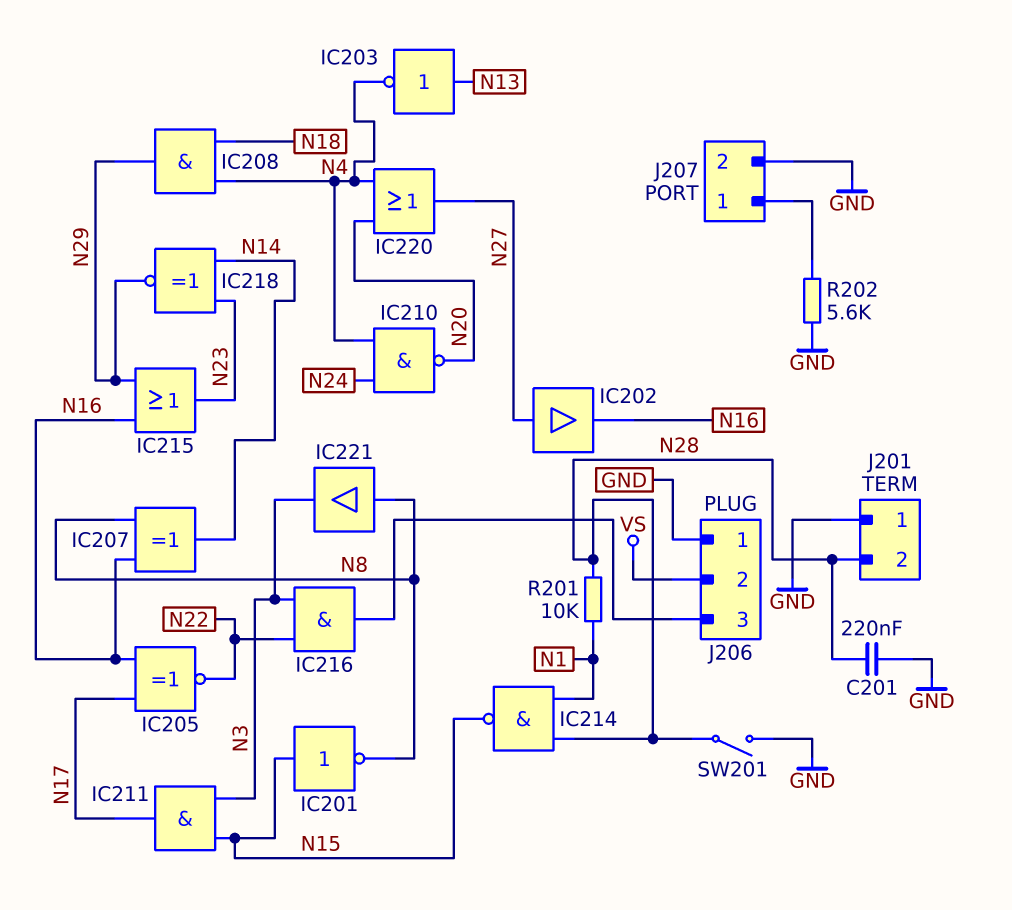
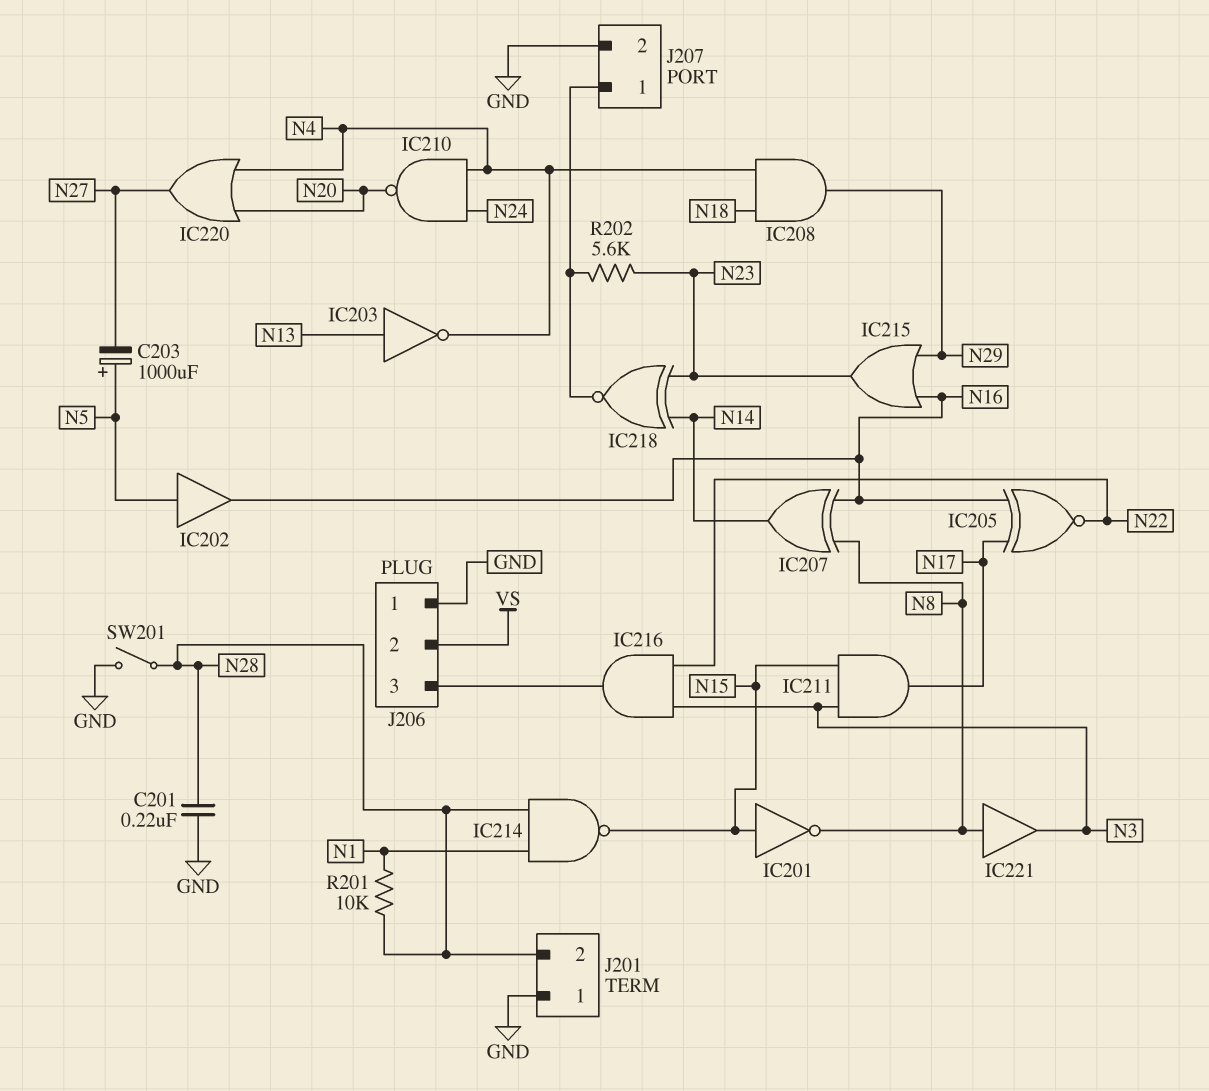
C203: none -> 1000uF (plus N5, minus N27)
IC202: buffer (in N27, out N16) -> buffer (in N5, out N16)
IC218: XNOR (in N14, in N23, out N29) -> XNOR (in N14, in N23, out J207/1)
R202: 5.6k (GND, J207/1) -> 5.6k (J207/1, N23)

